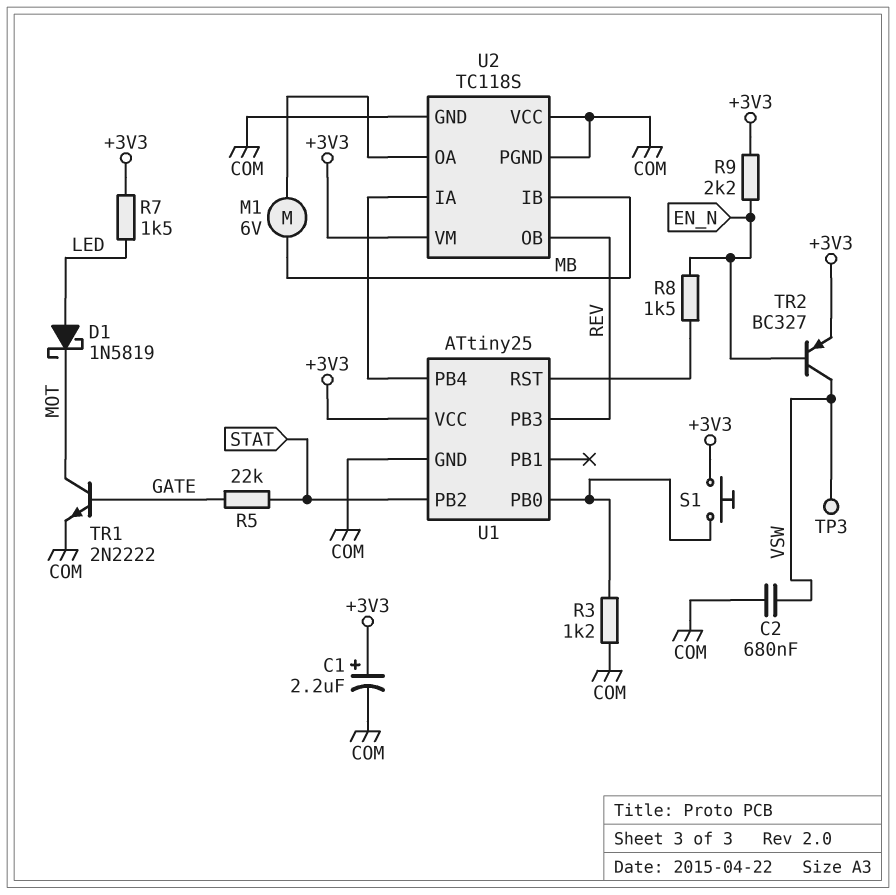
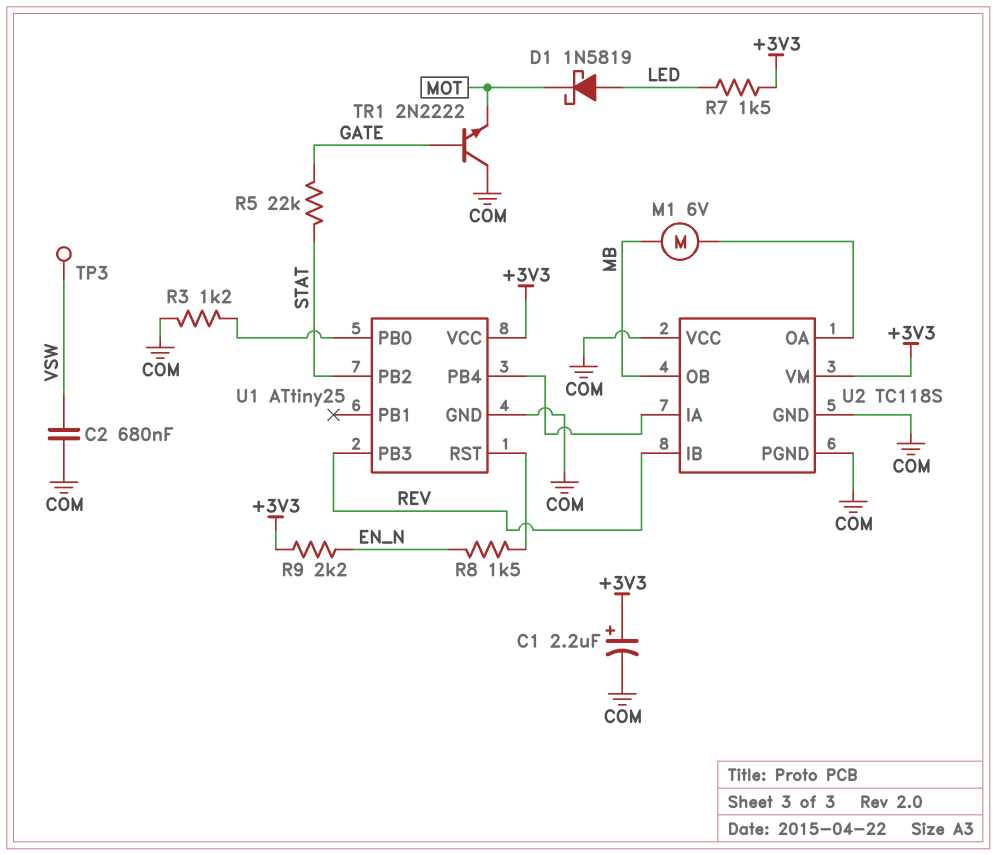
S1: button (+3V3, U1/PB0) -> none
TR1: NPN 2N2222 (B GATE, C MOT, E COM) -> NPN 2N2222 (B GATE, C COM, E MOT)
TR2: PNP BC327 (B EN_N, C VSW, E +3V3) -> none
U2 pin IB: MB -> REV
U2 pin OB: REV -> MB

